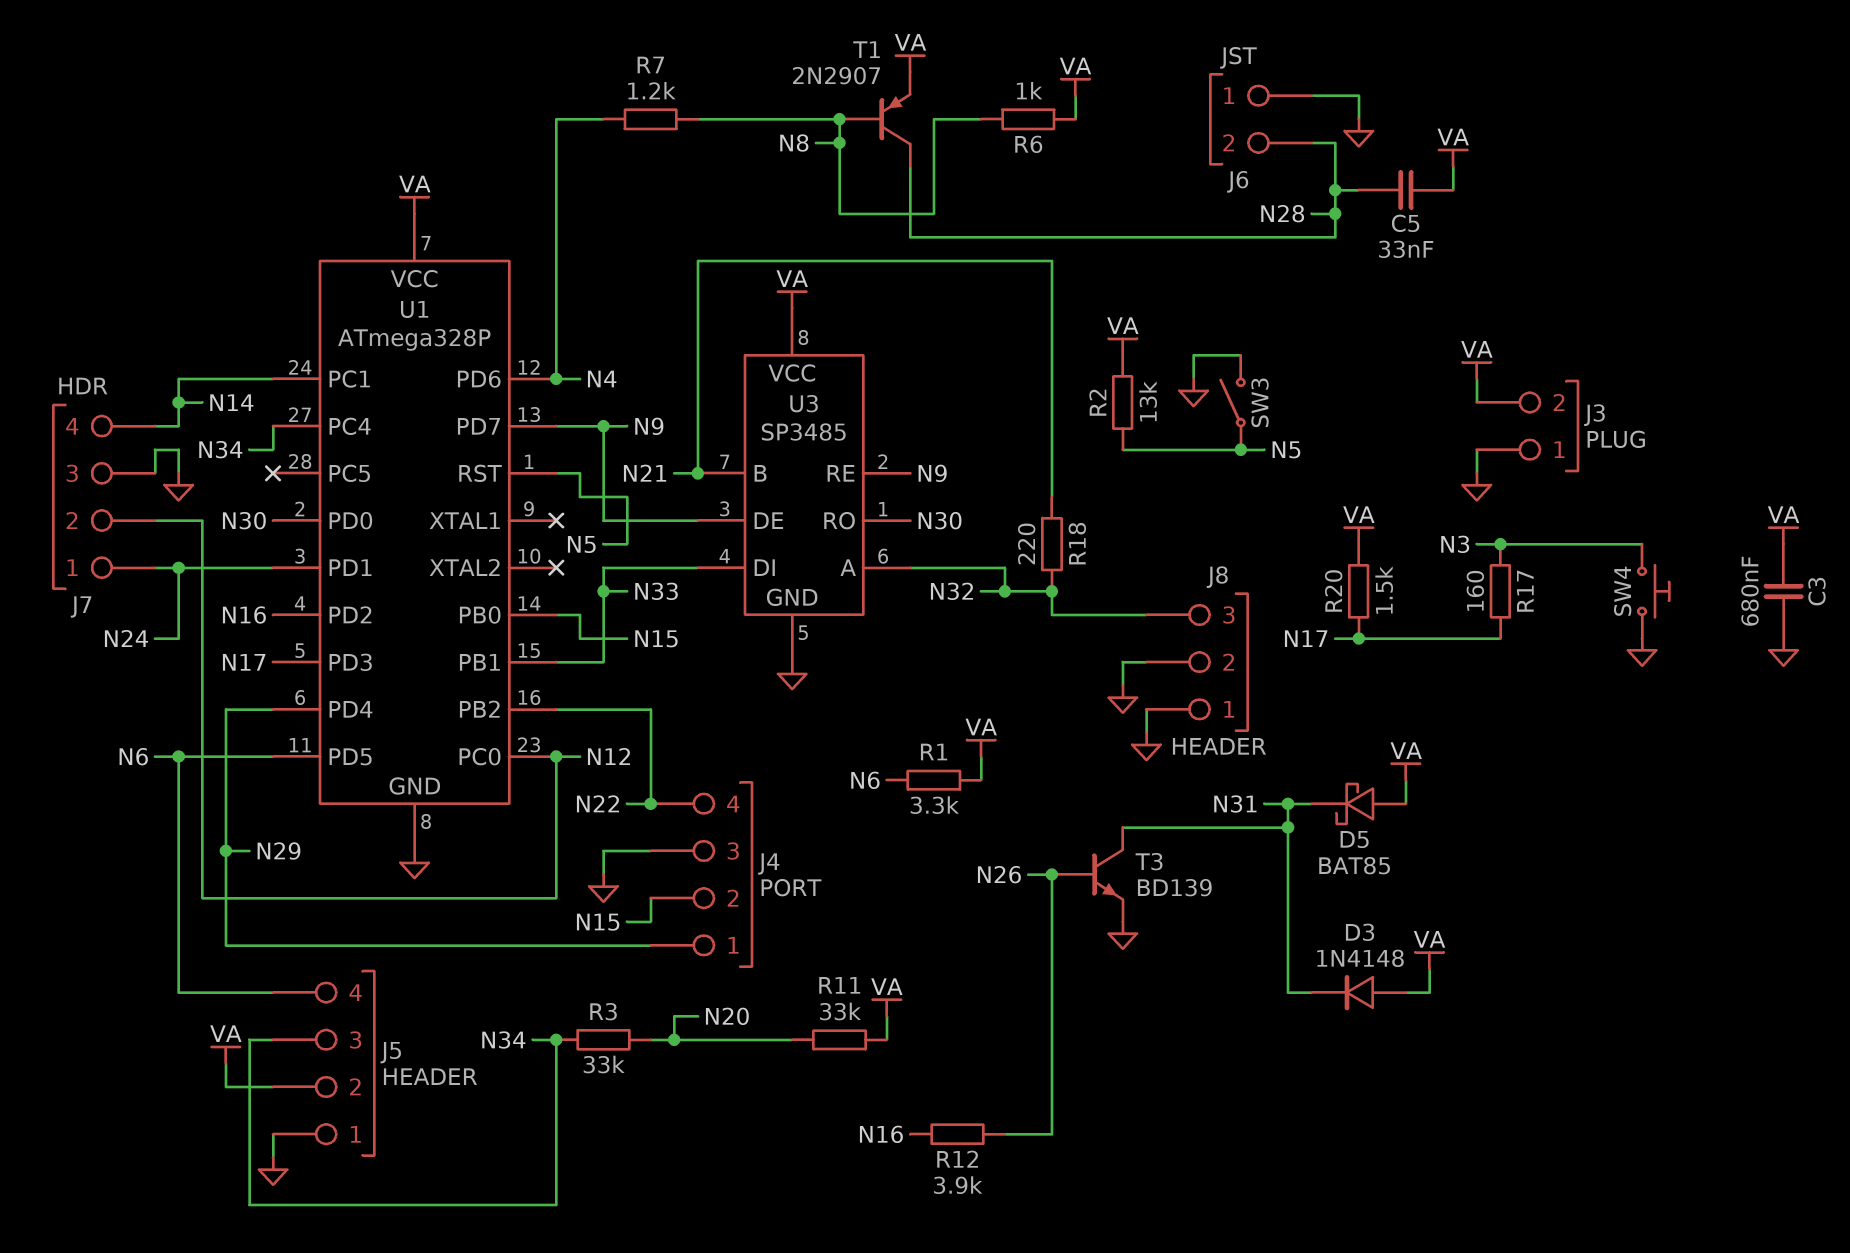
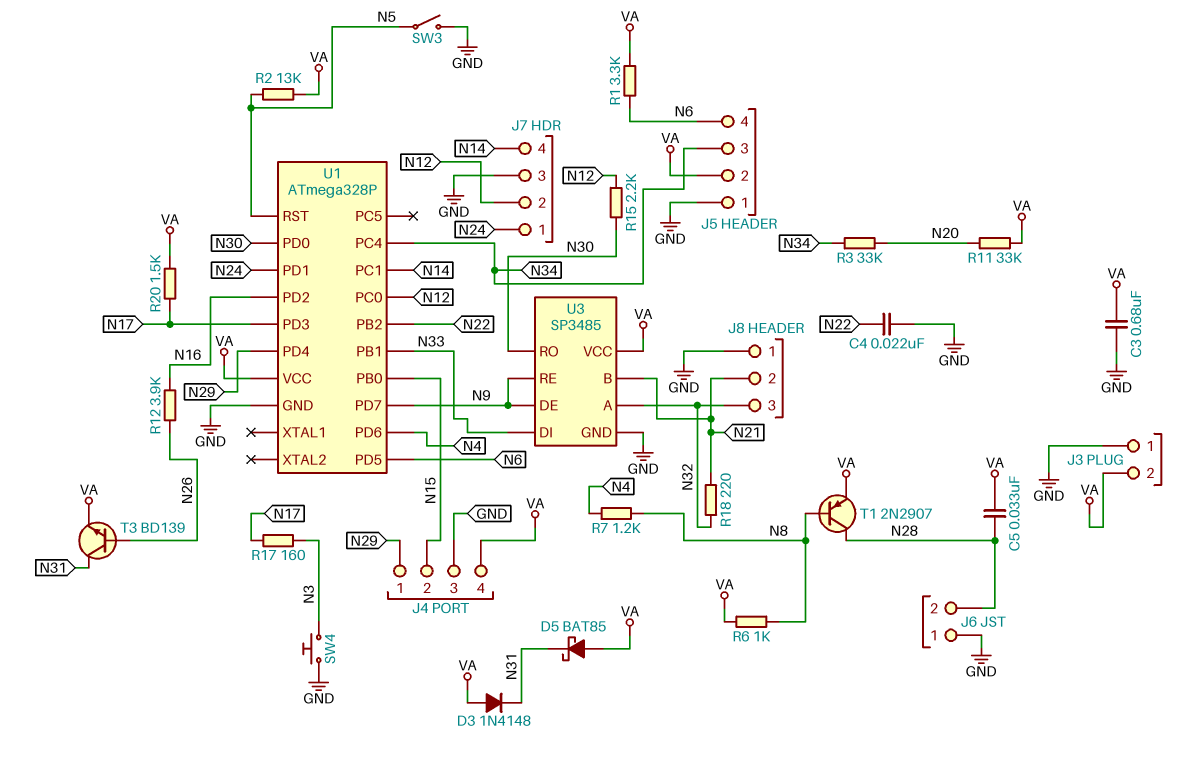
C4: none -> 22nF (GND, N22)
J4 pin 4: N22 -> VA
J8 pin 2: GND -> N21
R15: none -> 2.2k (N12, N30)
T3: NPN BD139 (B N26, C N31, E GND) -> NPN BD139 (B N26, C N31, E VA)

